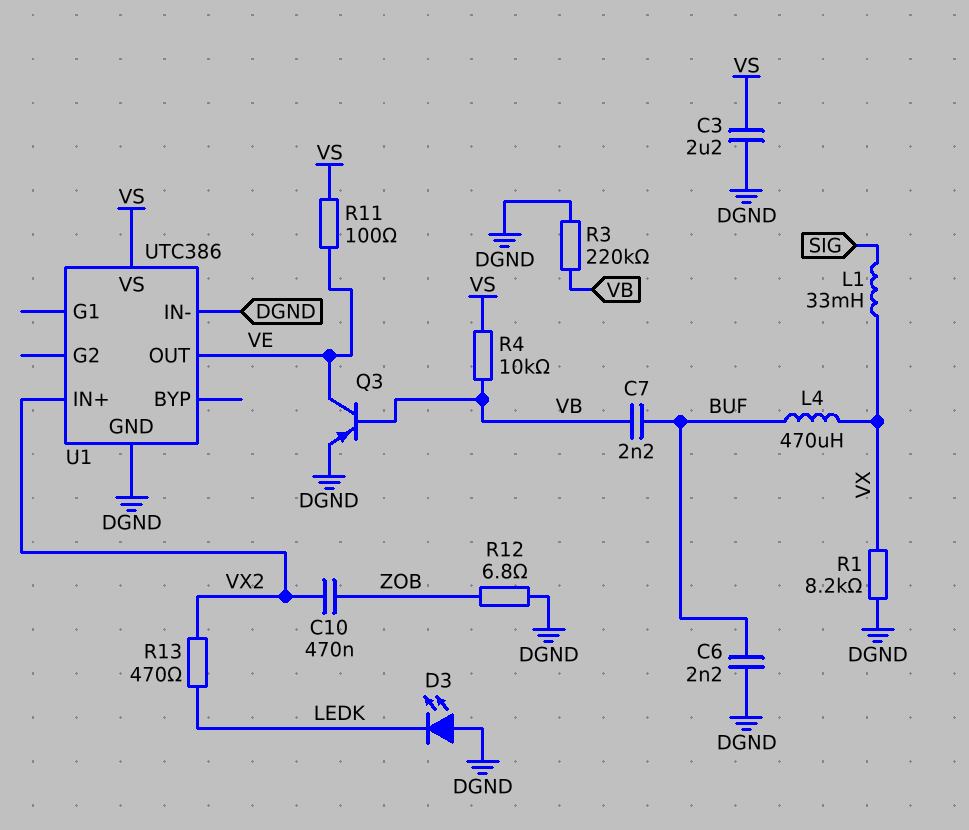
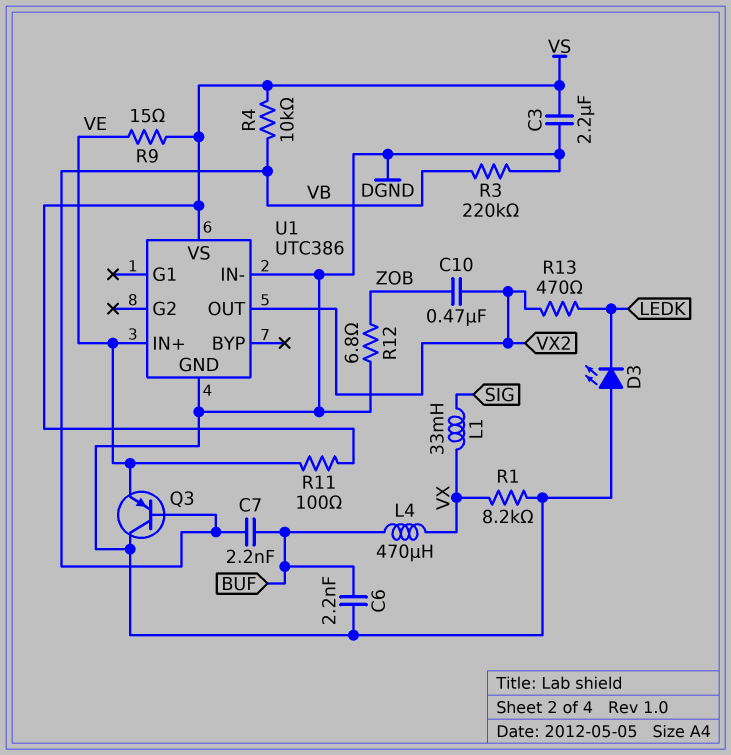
Q3: PNP (B VB, C VE, E DGND) -> PNP (B VB, C DGND, E VE)
R9: none -> 15 (VE, VS)
U1 pin IN+: VX2 -> VE
U1 pin OUT: VE -> VX2

